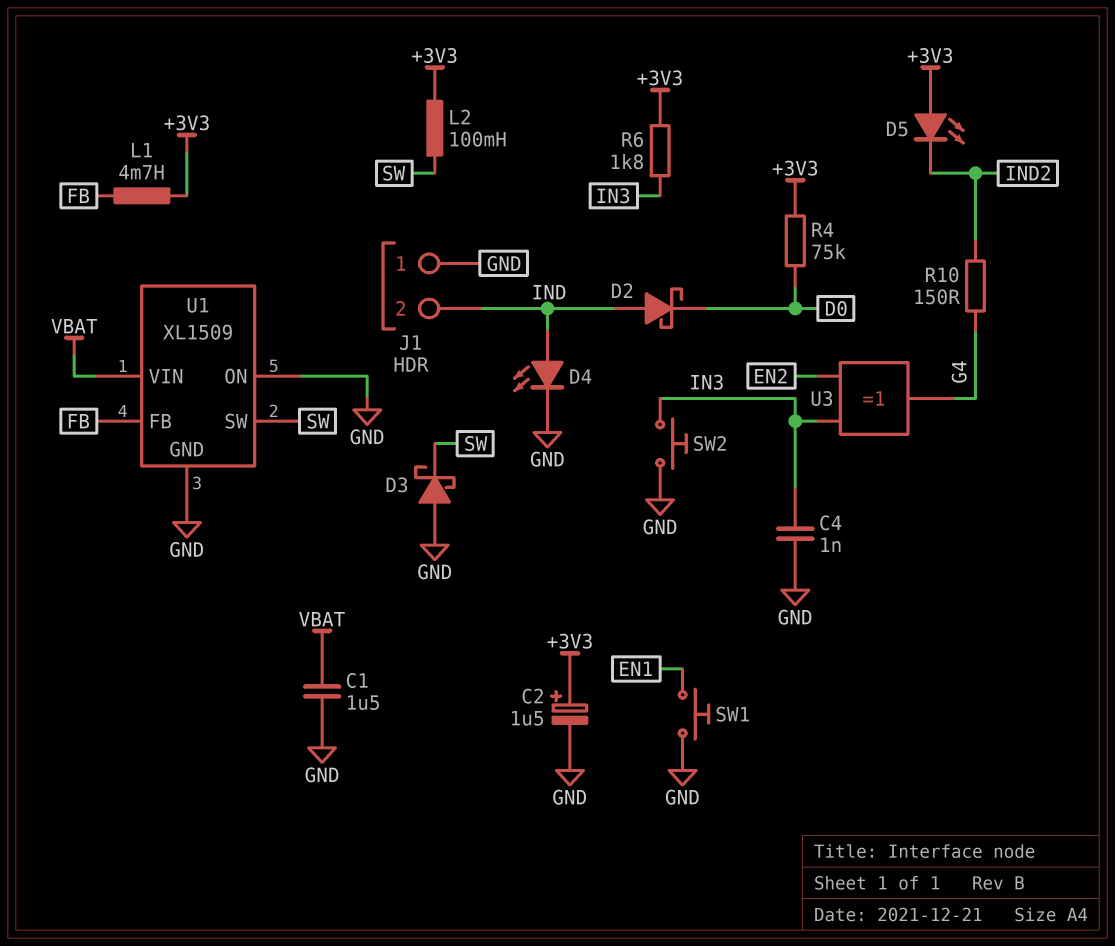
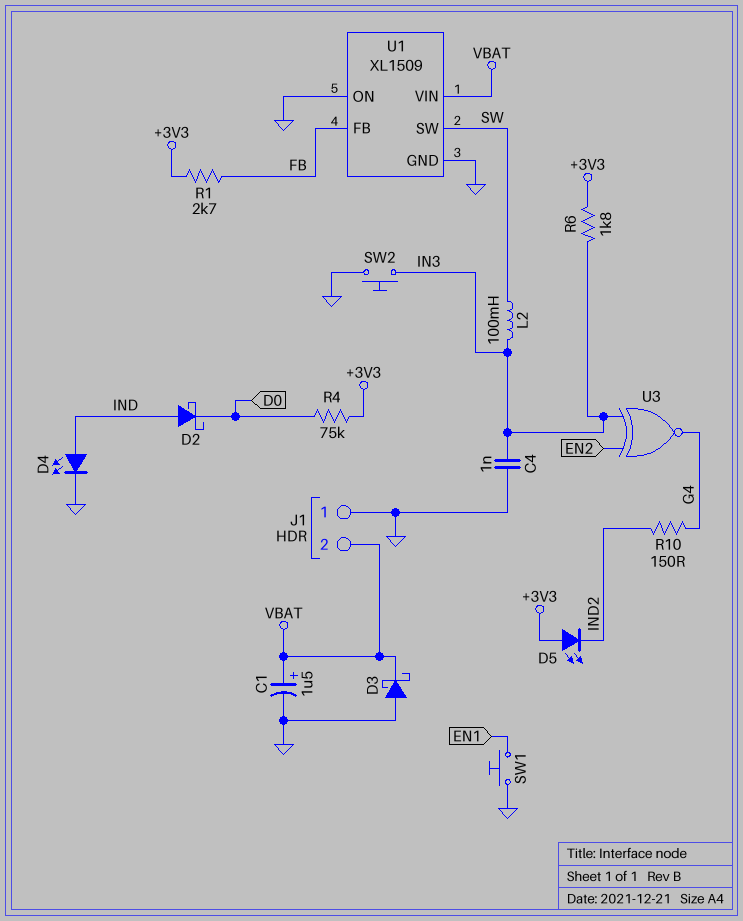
C1: 1.5uF (GND, VBAT) -> 1.5uF (plus VBAT, minus GND)
C2: 1.5uF (plus +3V3, minus GND) -> none
D3: schottky (A GND, K SW) -> schottky (A GND, K VBAT)
J1 pin 2: IND -> VBAT
L1: 4.7mH (+3V3, FB) -> none
L2: 100mH (+3V3, SW) -> 100mH (IN3, SW)
R1: none -> 2.7k (+3V3, FB)
U3: XOR (in EN2, in IN3, out G4) -> XNOR (in EN2, in IN3, out G4)

